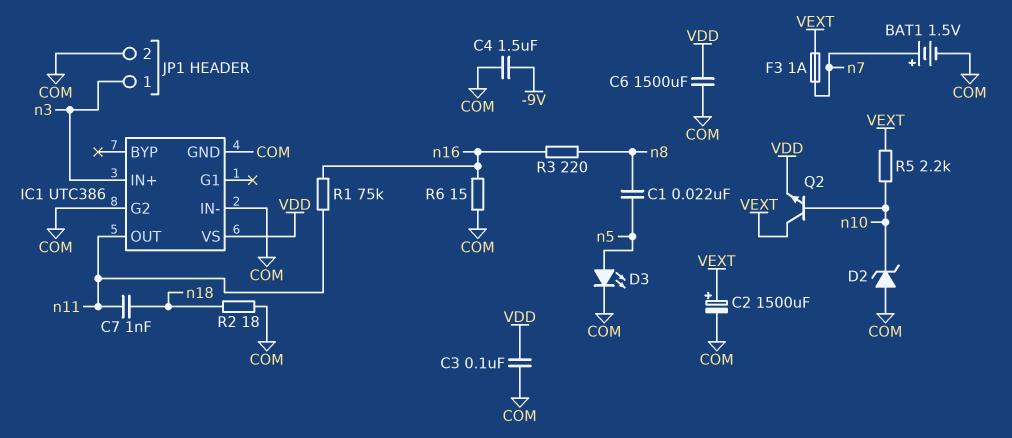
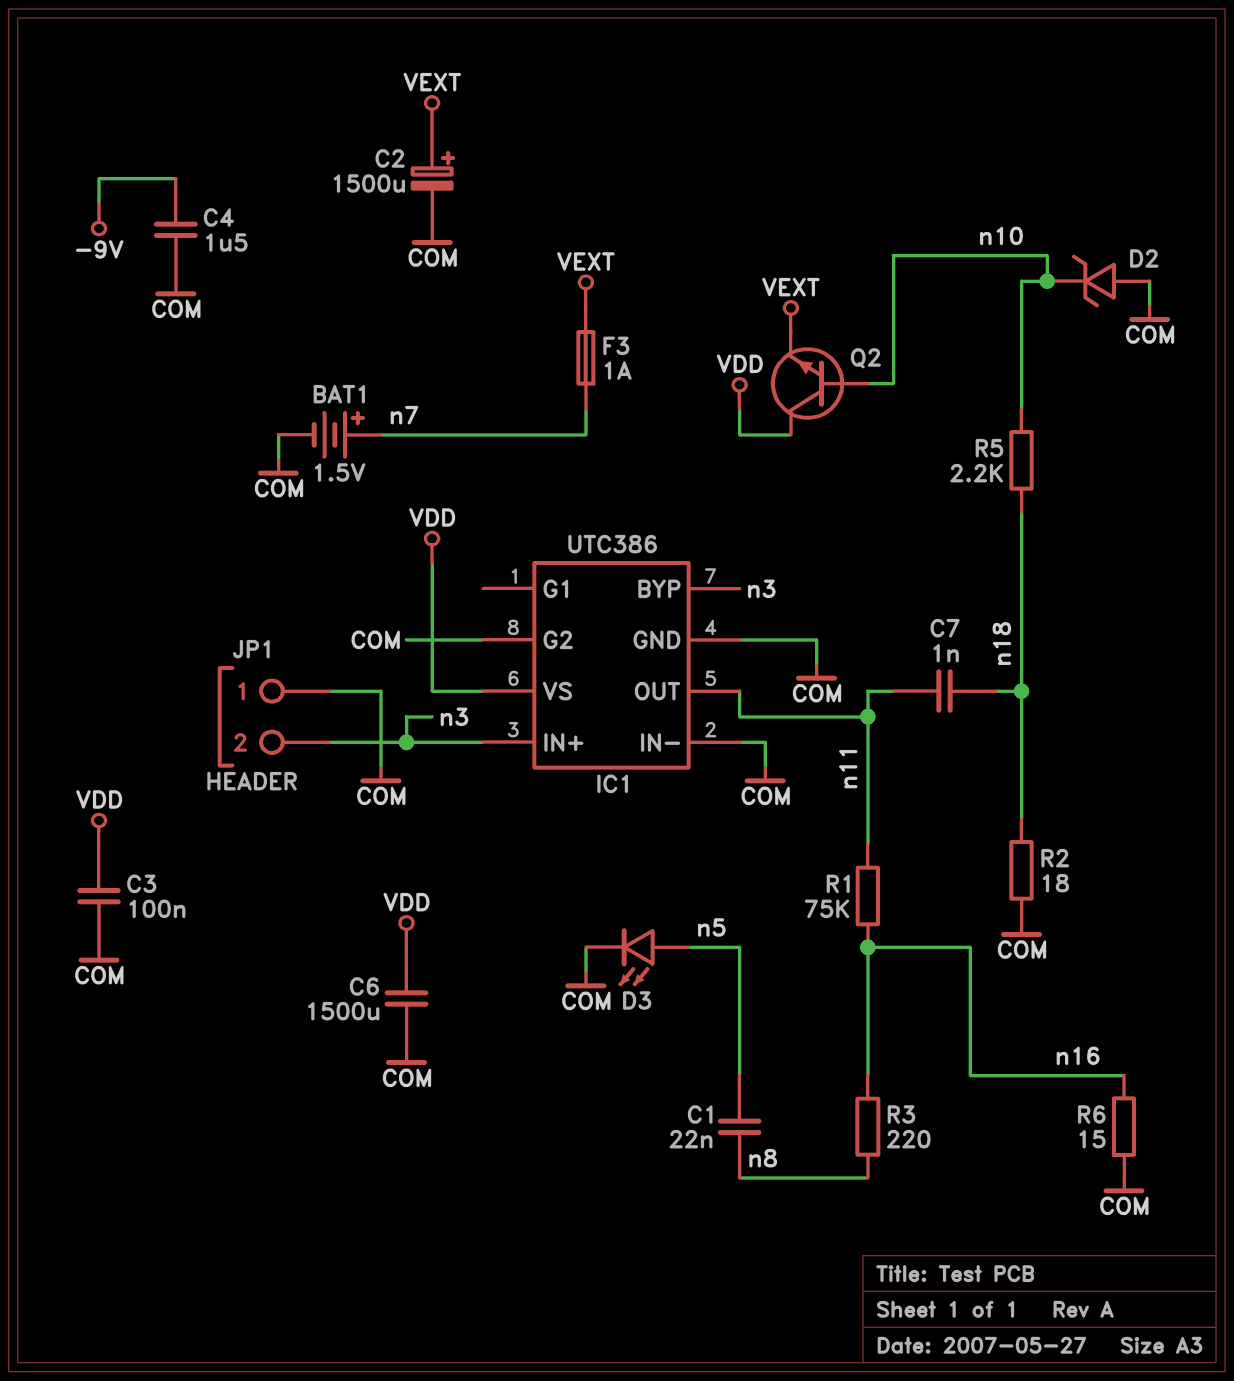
IC1 pin BYP: none -> n3
JP1 pin 1: n3 -> COM
JP1 pin 2: COM -> n3
Q2: NPN (B n10, C VEXT, E VDD) -> NPN (B n10, C VDD, E VEXT)
R5: 2.2k (VEXT, n10) -> 2.2k (n10, n18)

